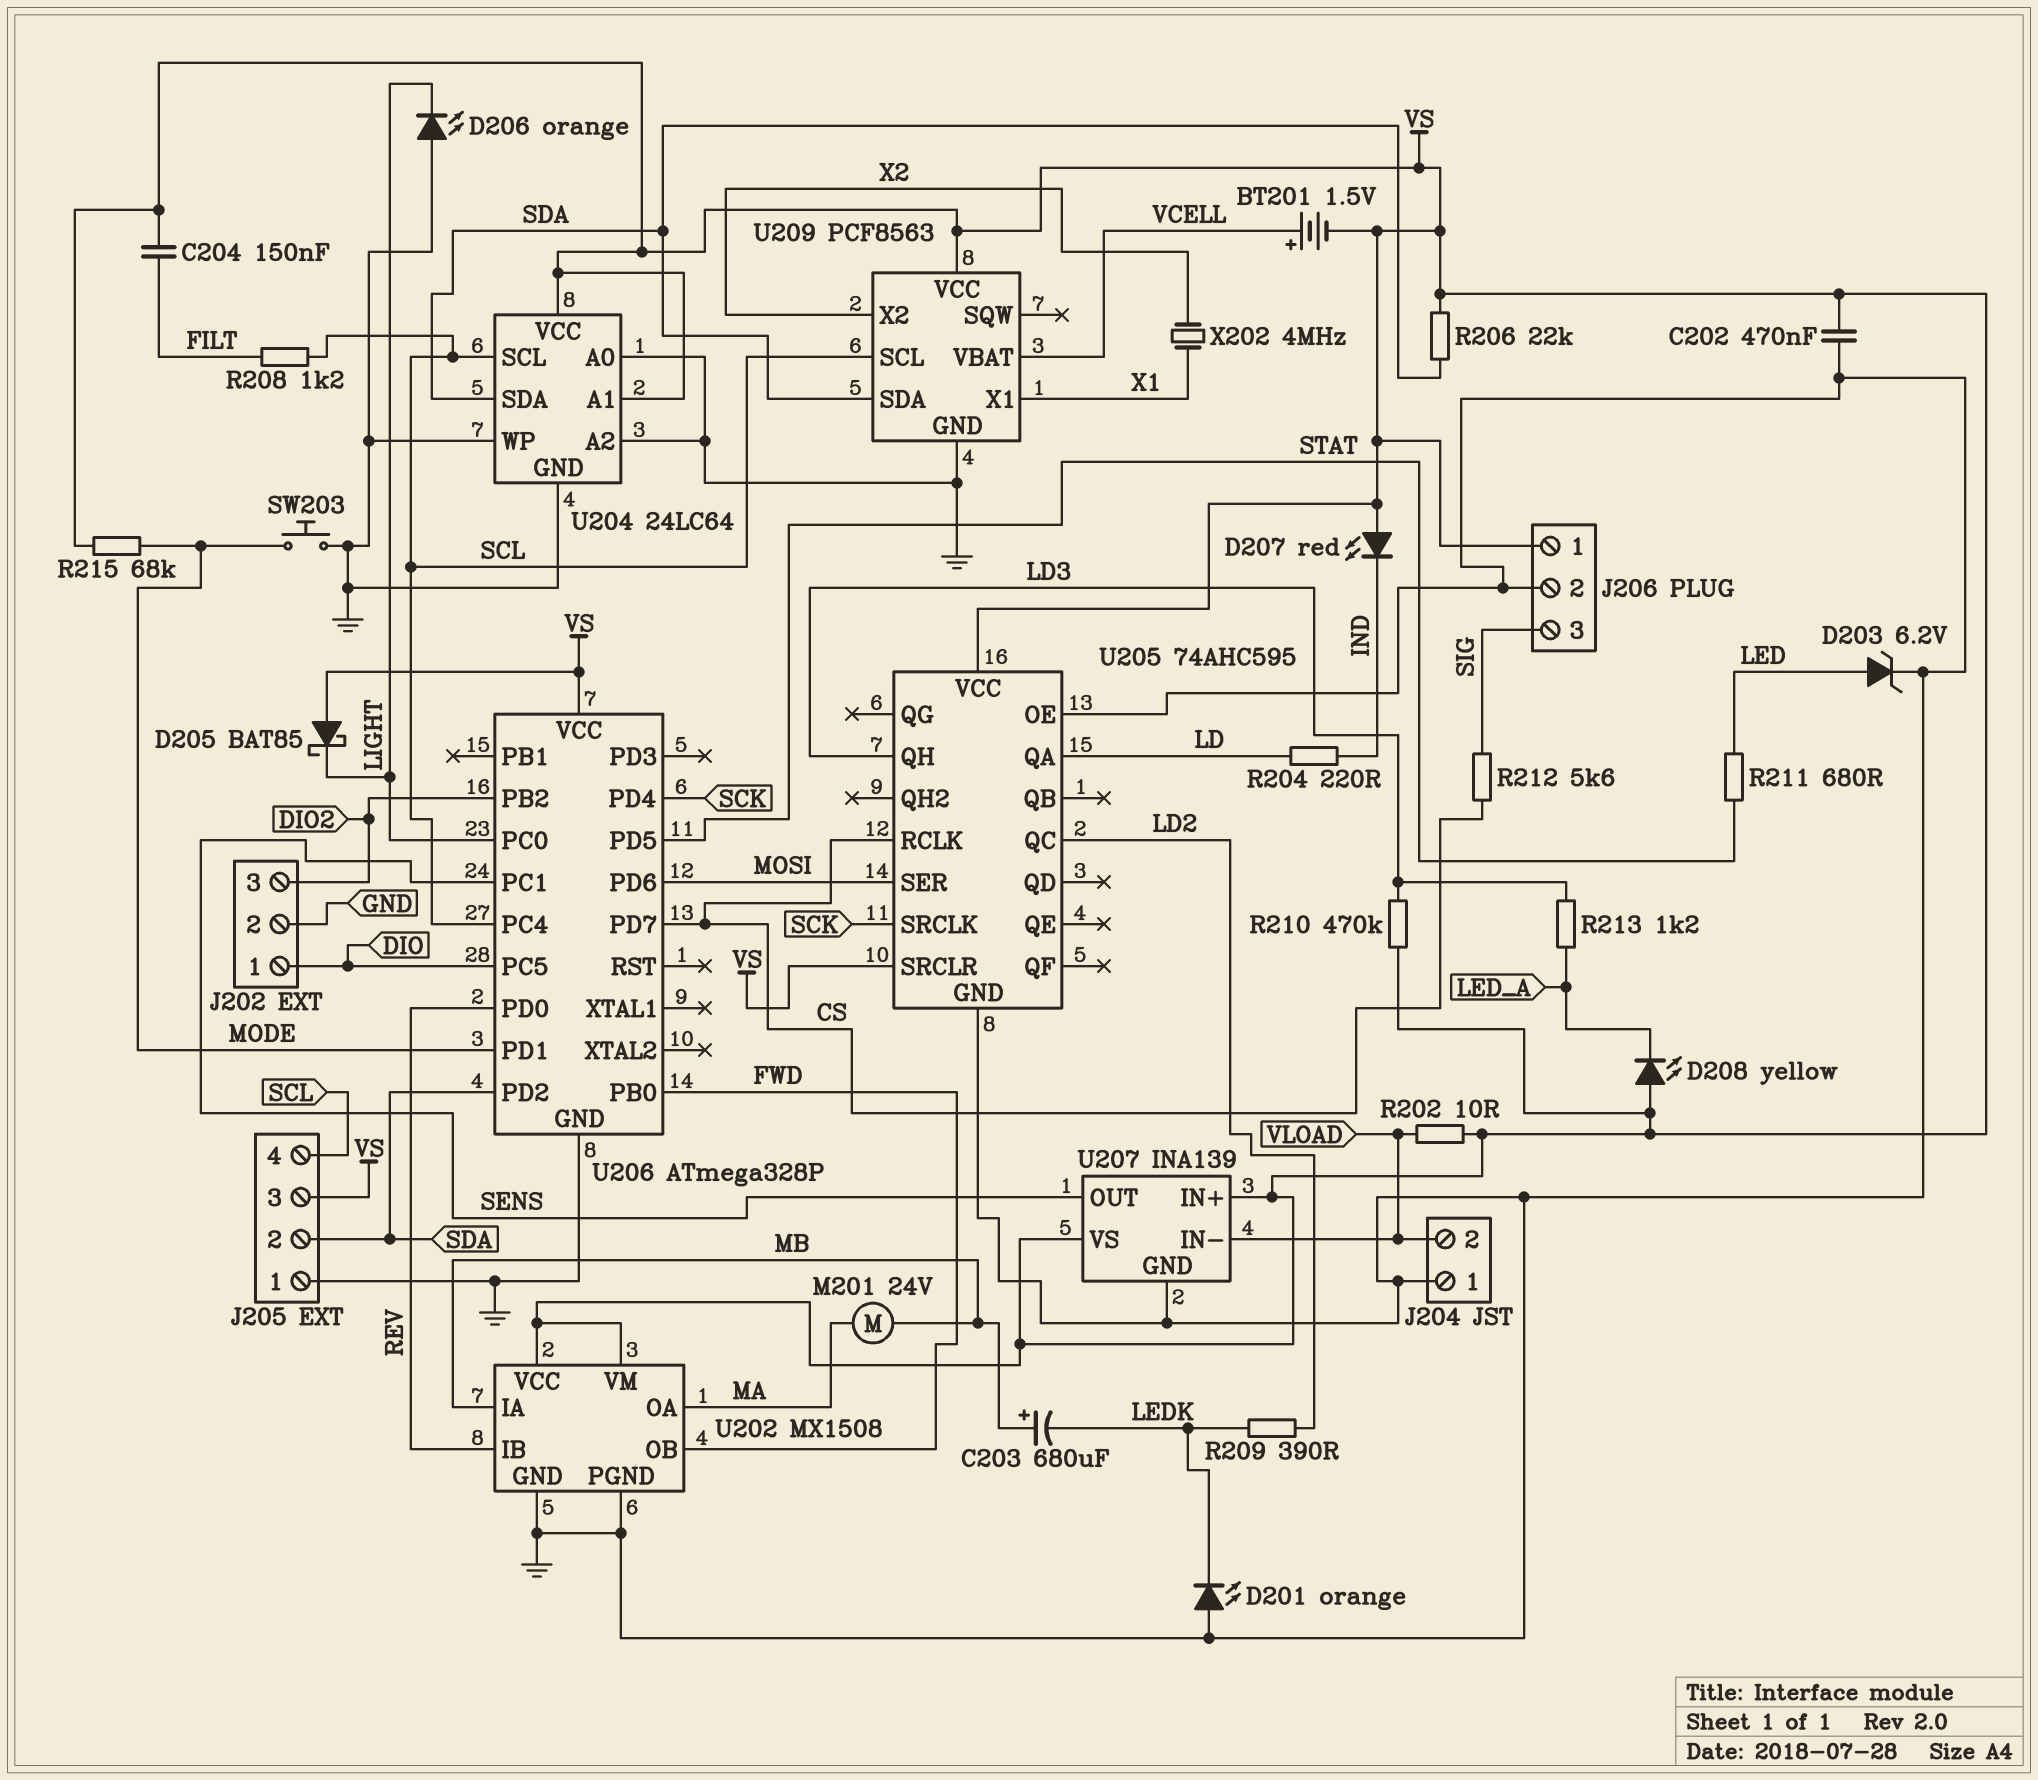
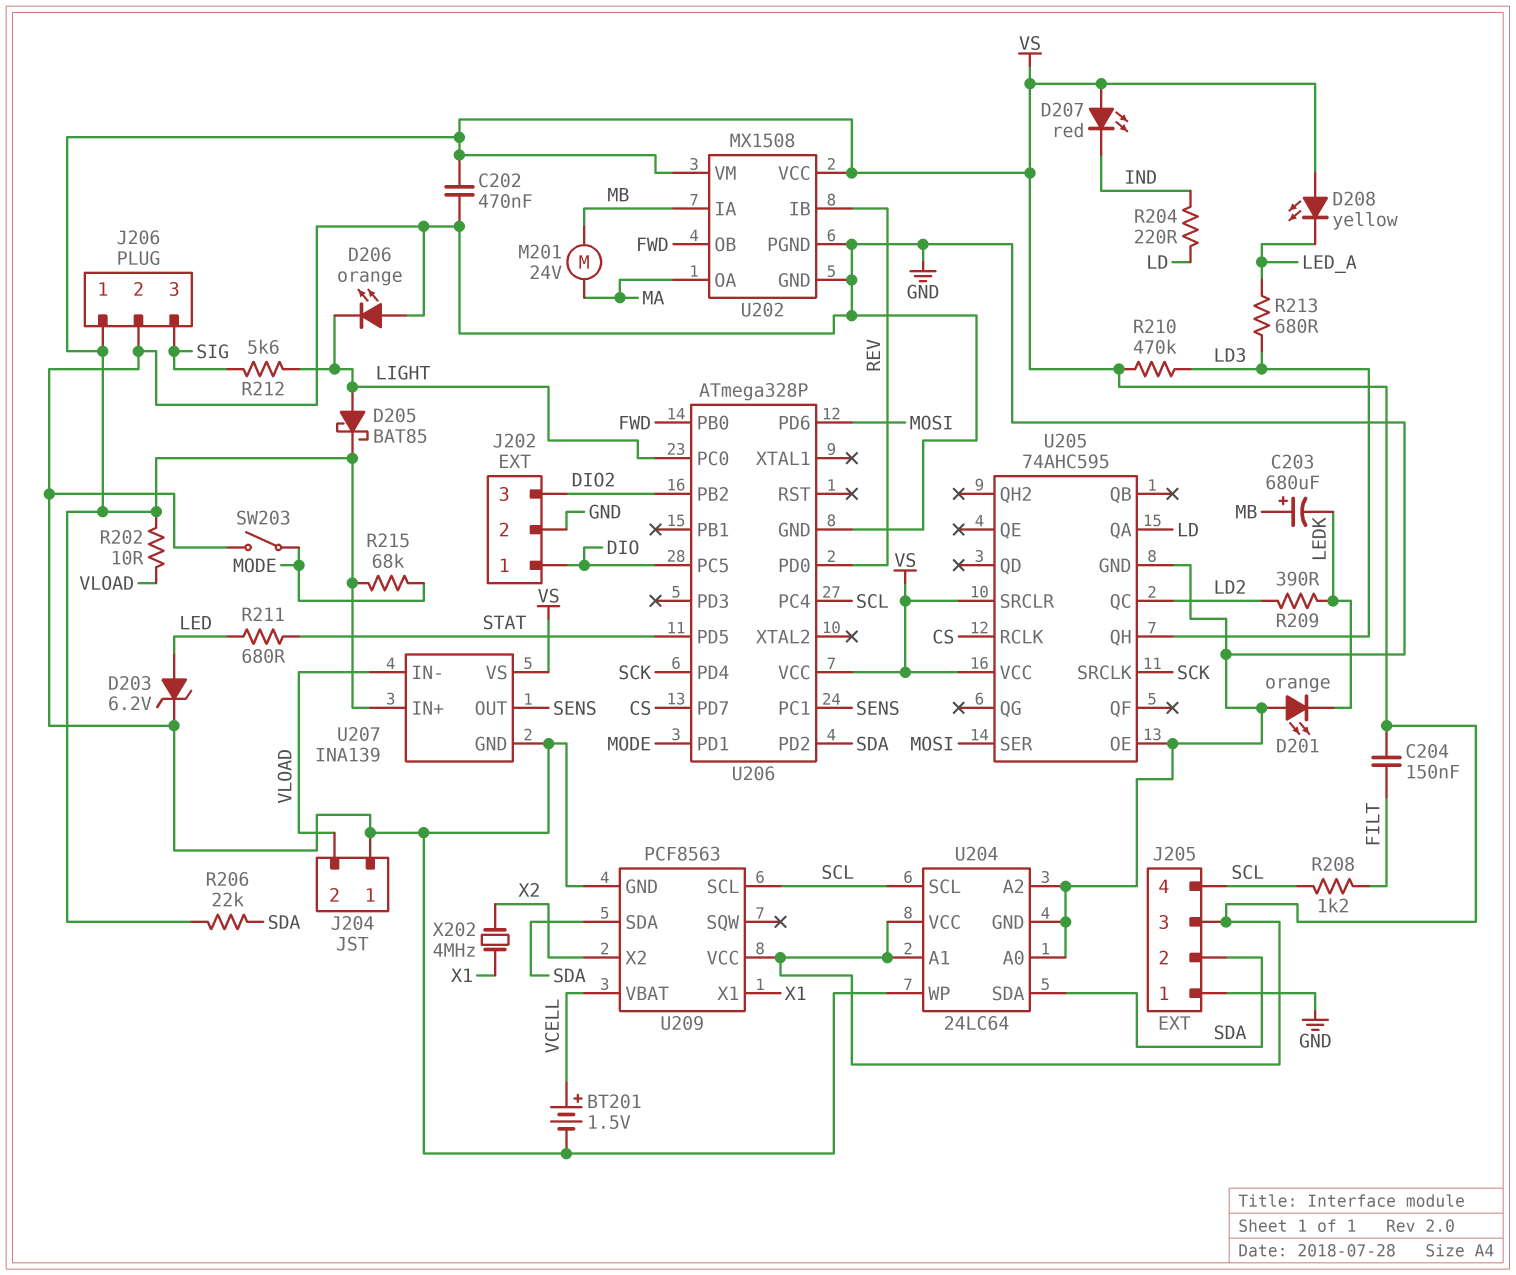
BT201: 1.5V (plus VCELL, minus VS) -> 1.5V (plus VCELL, minus GND)
D205: schottky BAT85 (A VS, K LIGHT) -> schottky BAT85 (A LIGHT, K VS)
R212: 5.6k (CS, SIG) -> 5.6k (LIGHT, SIG)
R213: 1.2k (LD3, LED_A) -> 680 (LD3, LED_A)
SW203: button (GND, MODE) -> switch (GND, MODE)

